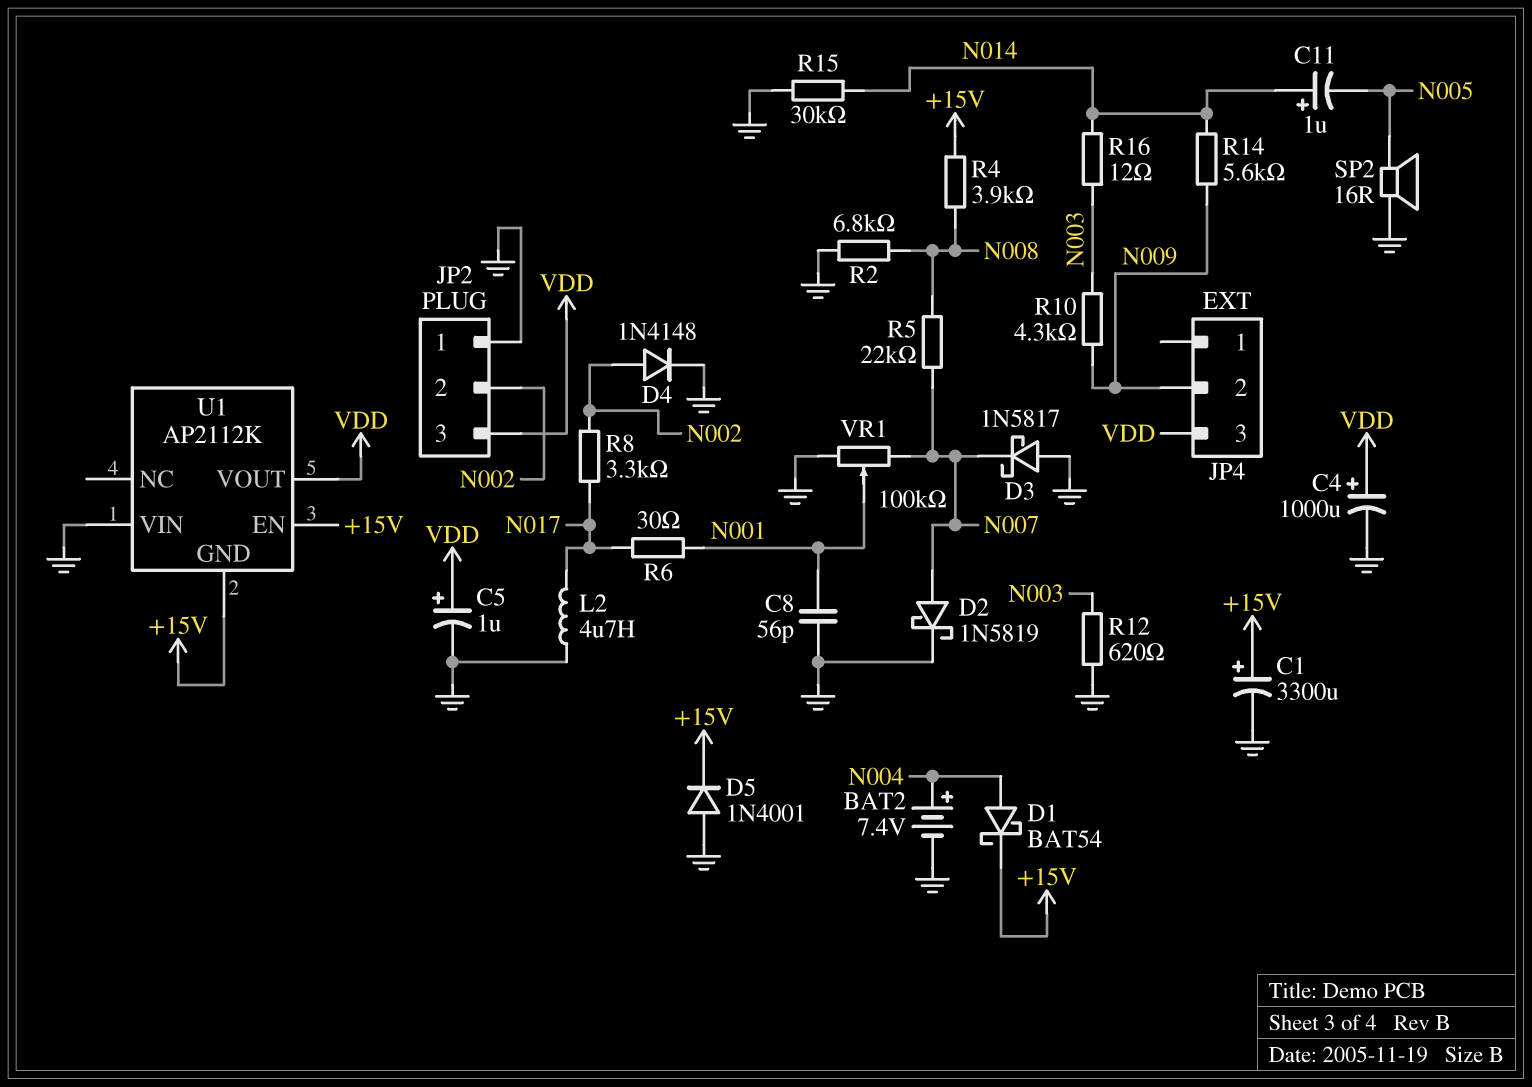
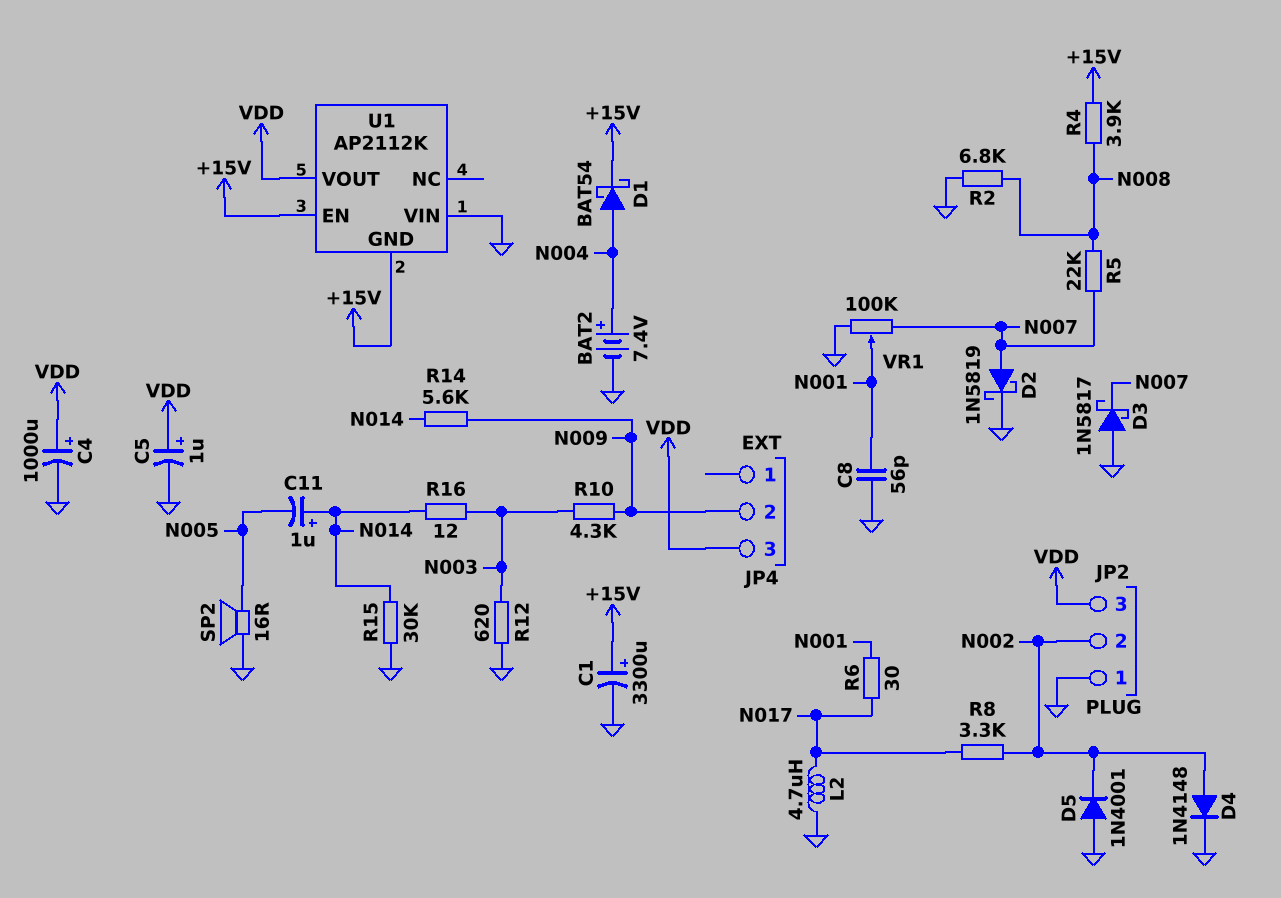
D5: diode 1N4001 (A GND, K +15V) -> diode 1N4001 (A GND, K N002)

